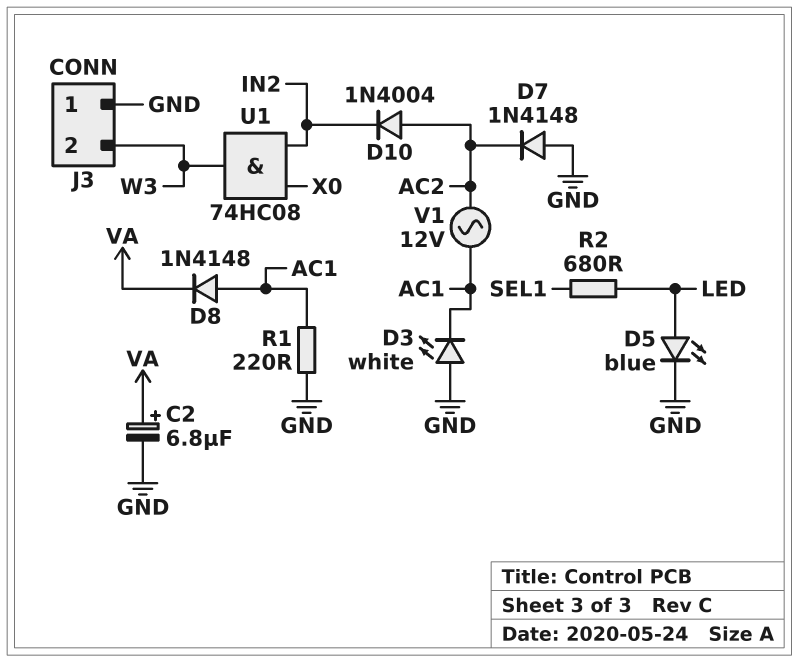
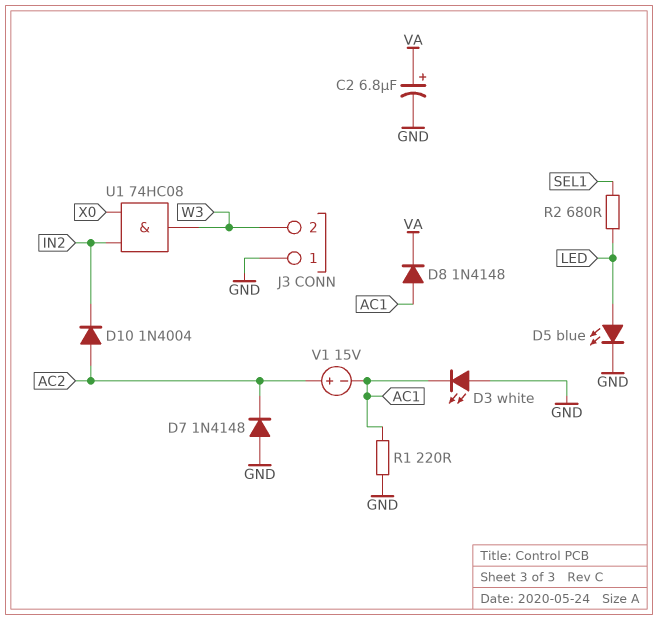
V1: AC 12V (AC1, AC2) -> 15V (plus AC2, minus AC1)

